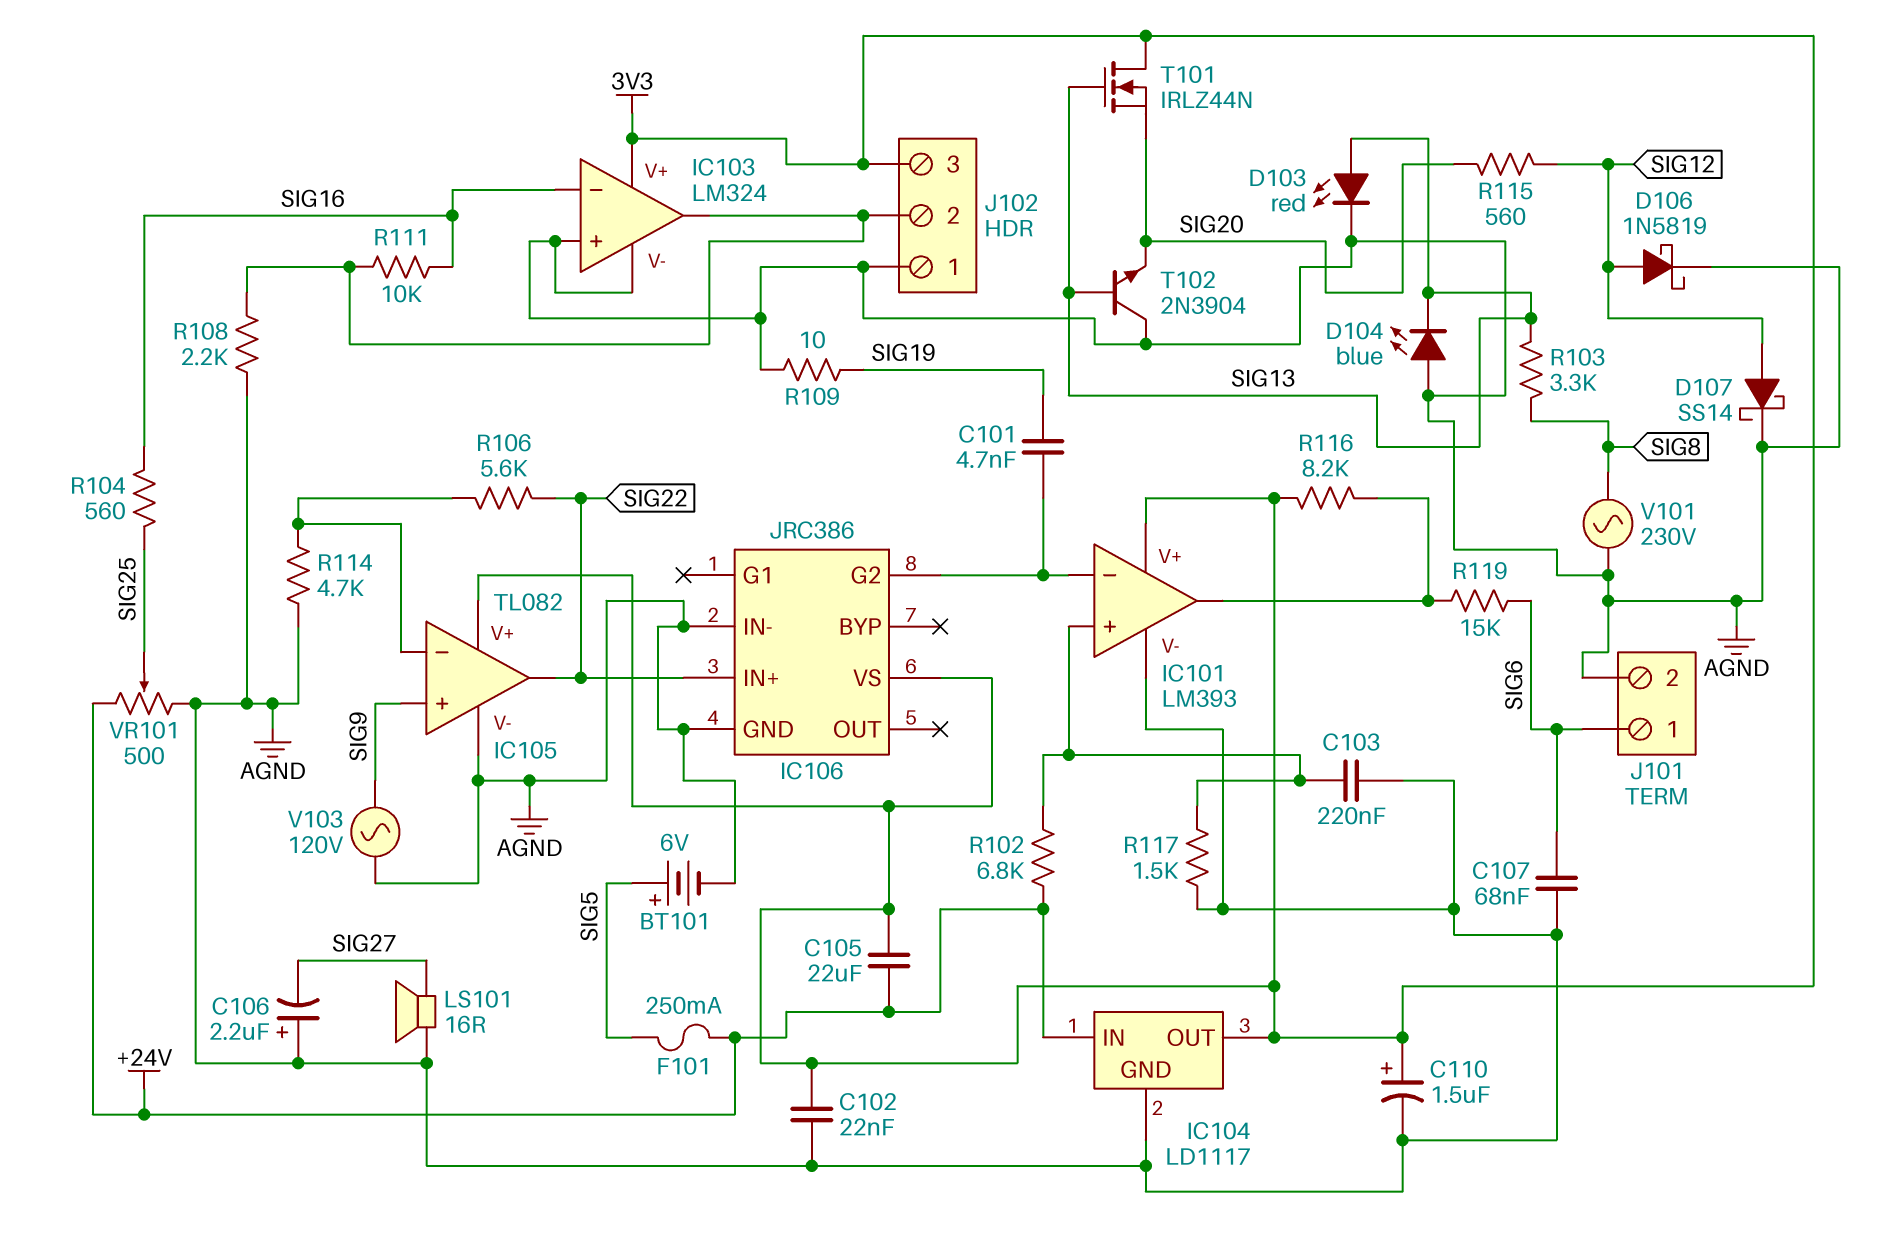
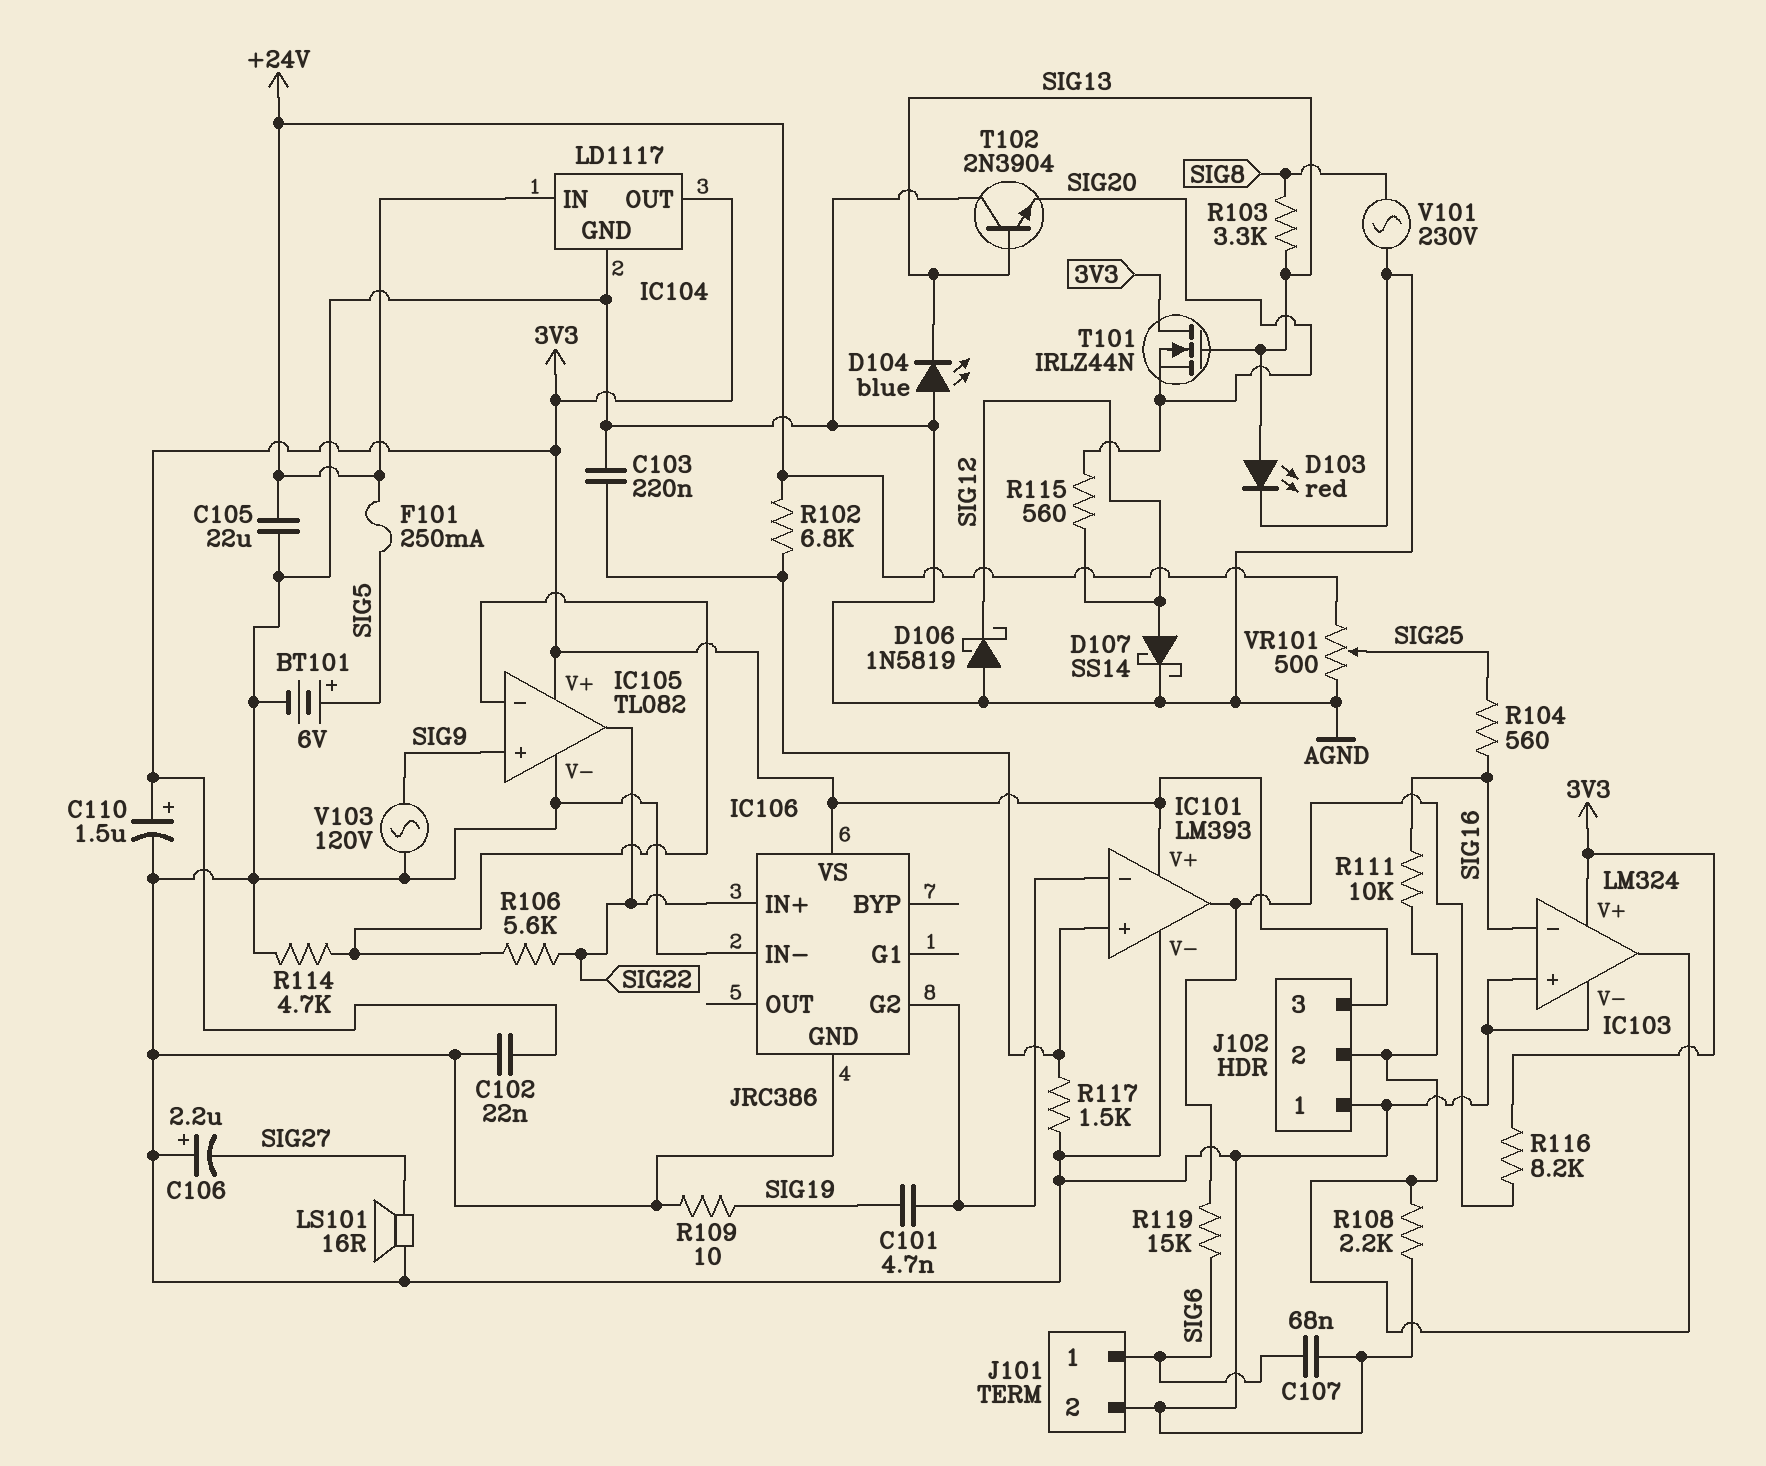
C105: 22uF (+24V, 3V3) -> 22uF (+24V, AGND)
D106: schottky 1N5819 (A SIG12, K AGND) -> schottky 1N5819 (A AGND, K SIG12)

